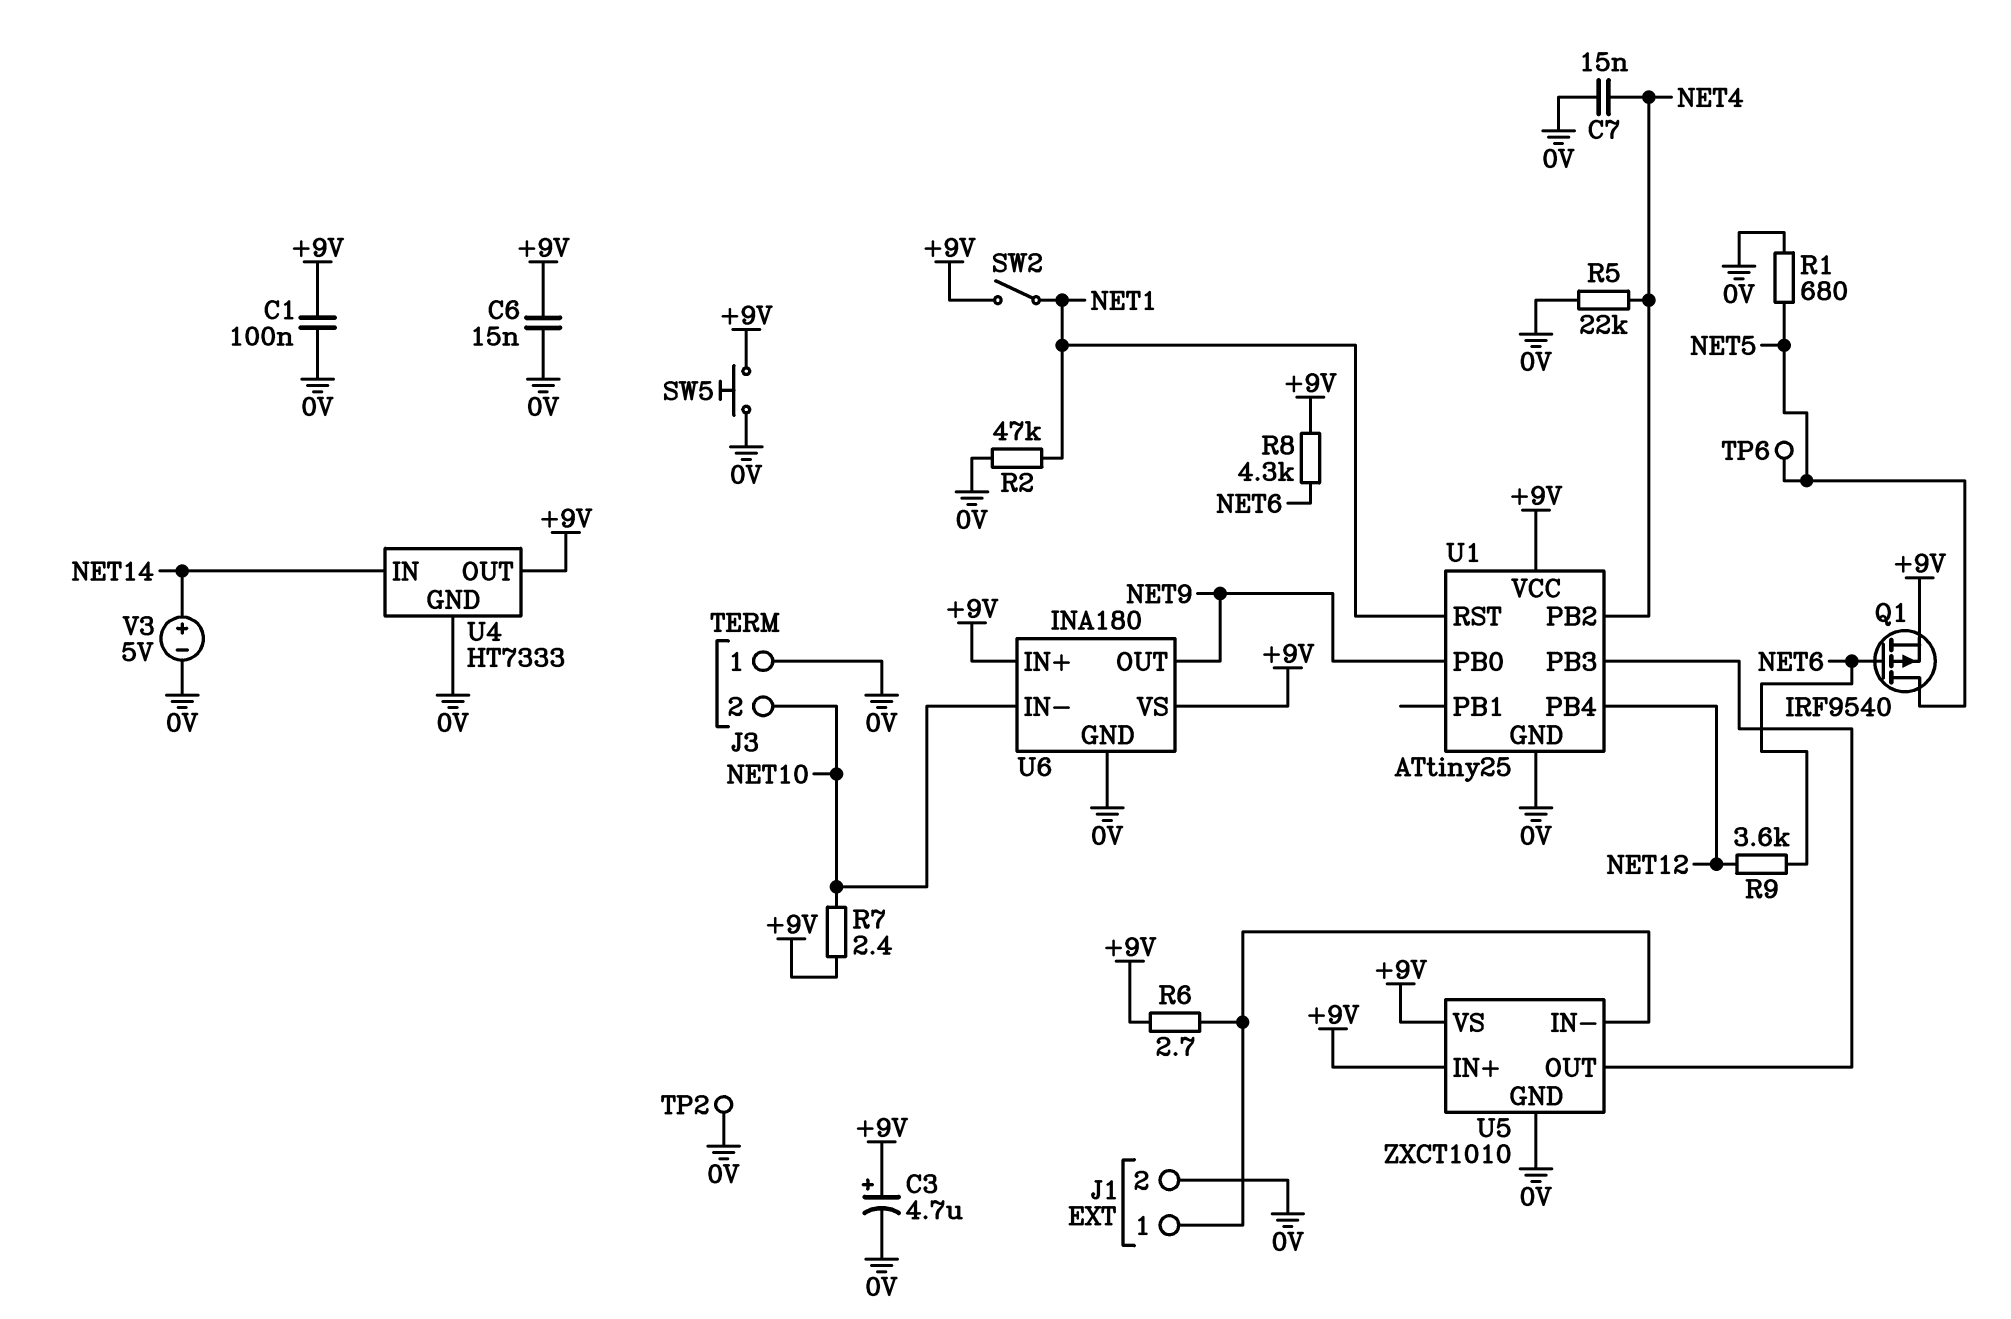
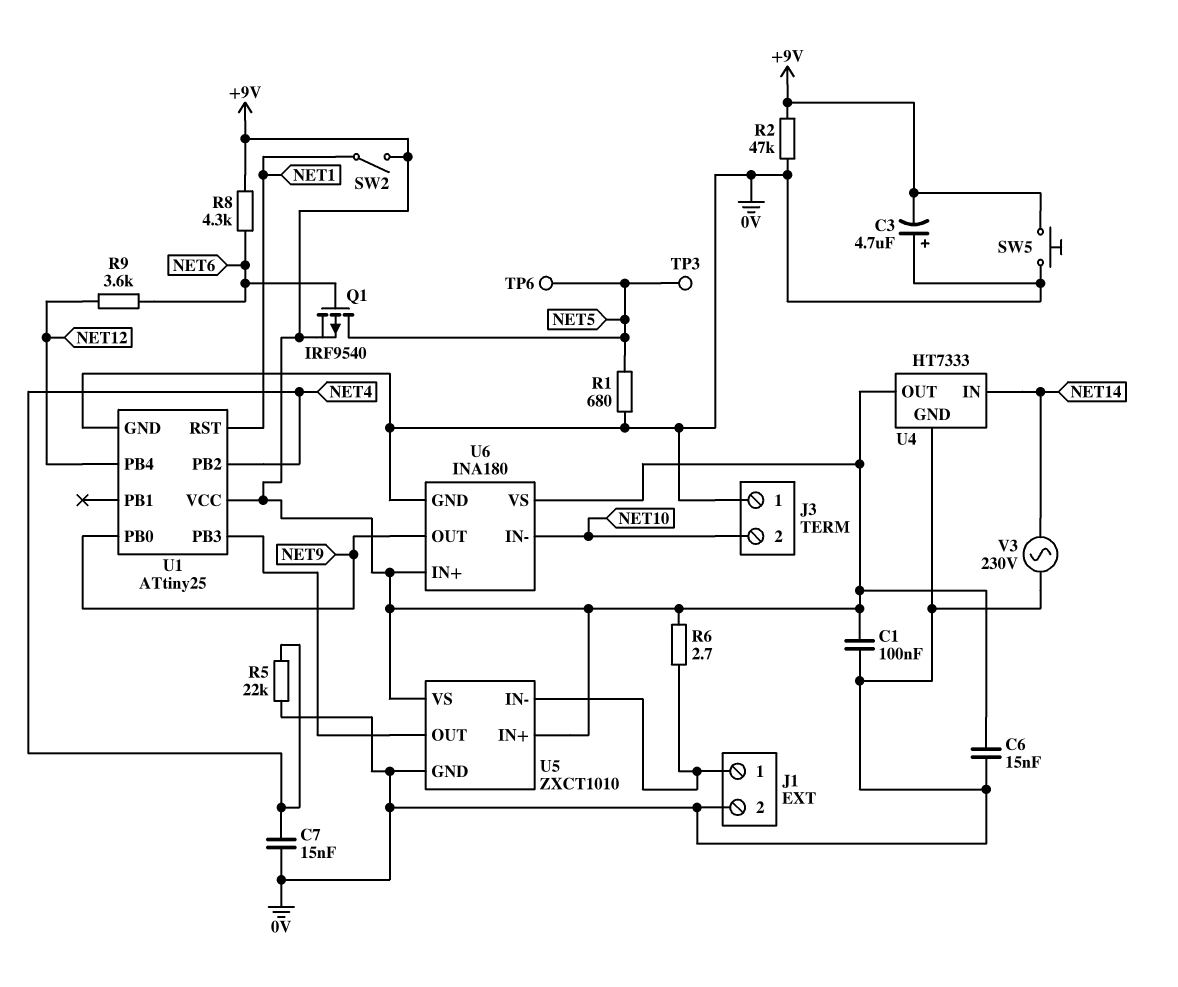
C3: 4.7uF (plus +9V, minus 0V) -> 4.7uF (plus 0V, minus +9V)
R2: 47k (0V, NET1) -> 47k (+9V, 0V)
R7: 2.4 (+9V, NET10) -> none
TP2: test point (0V) -> none
TP3: none -> test point (NET5)
V3: 5V (plus NET14, minus 0V) -> AC 230V (0V, NET14)

